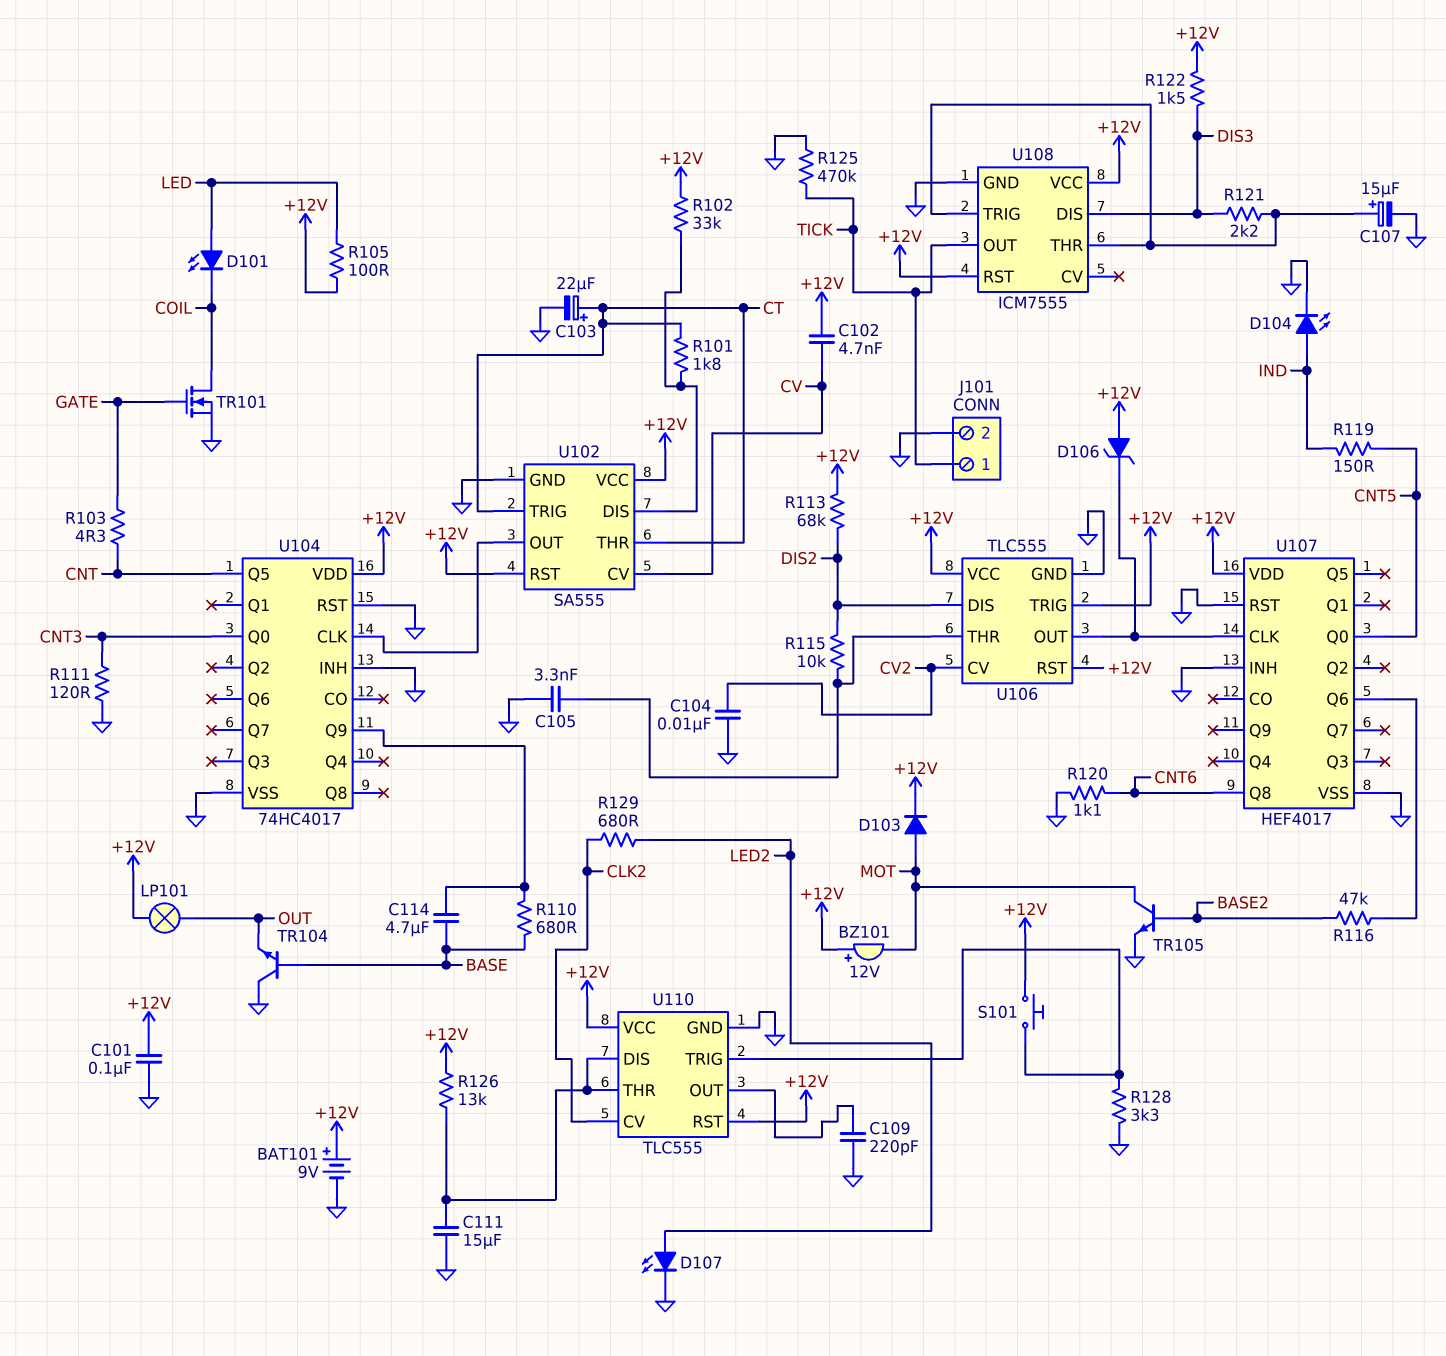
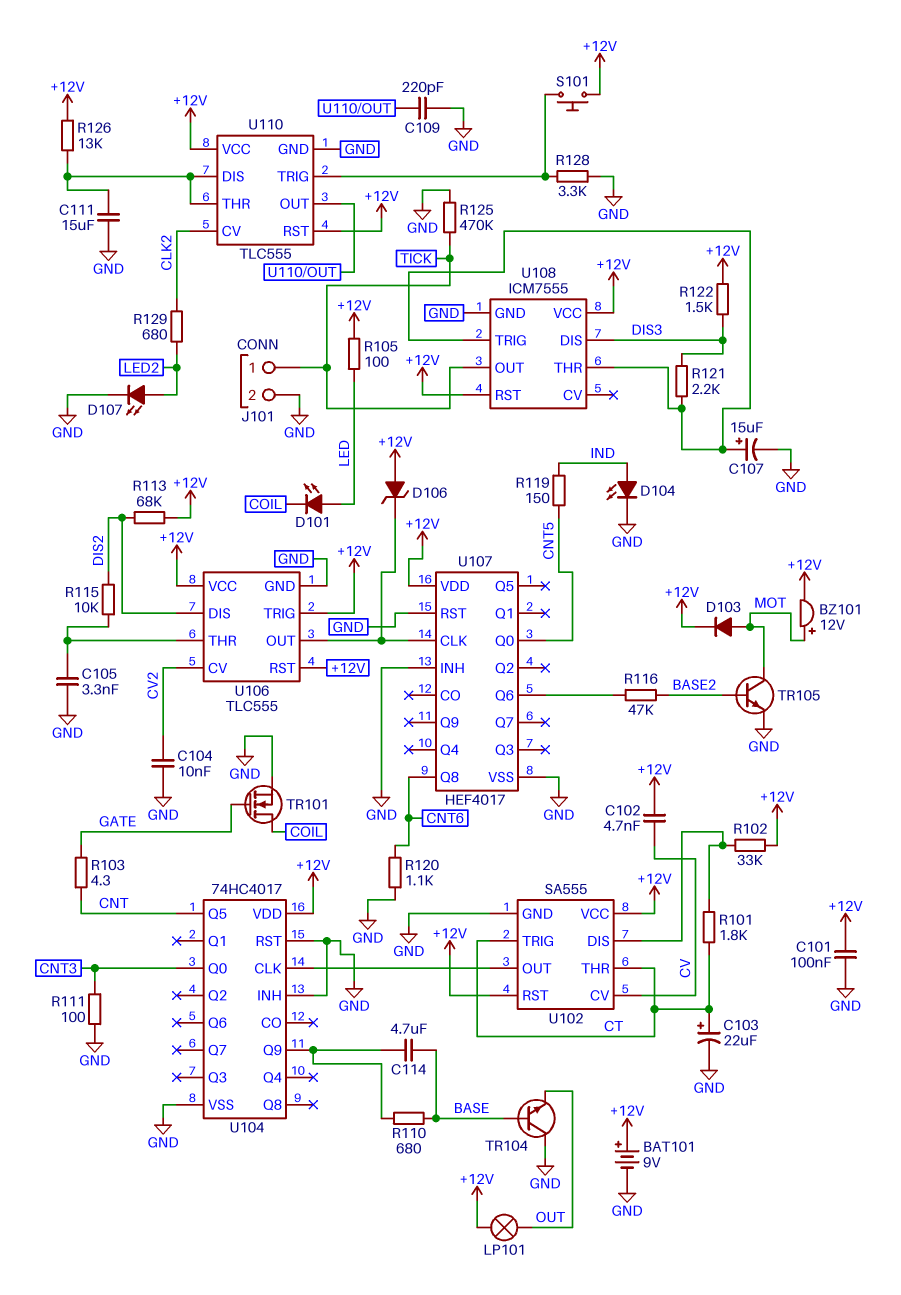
BZ101: buzzer 12V (plus +12V, minus MOT) -> buzzer 12V (plus MOT, minus +12V)
R111: 120 (CNT3, GND) -> 100 (CNT3, GND)

